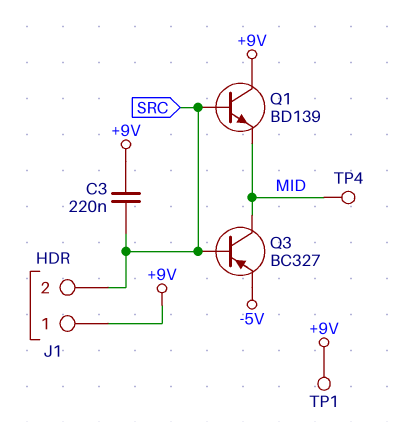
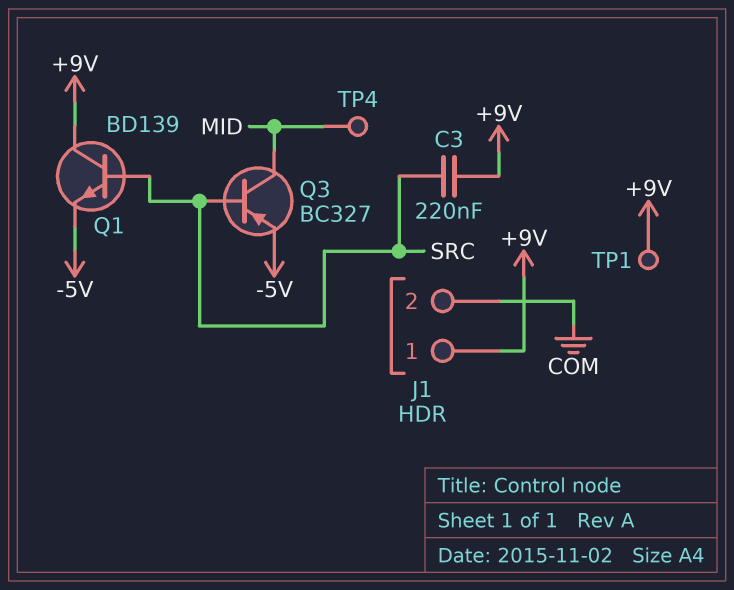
J1 pin 2: SRC -> COM
Q1: NPN BD139 (B SRC, C +9V, E MID) -> NPN BD139 (B SRC, C +9V, E -5V)

